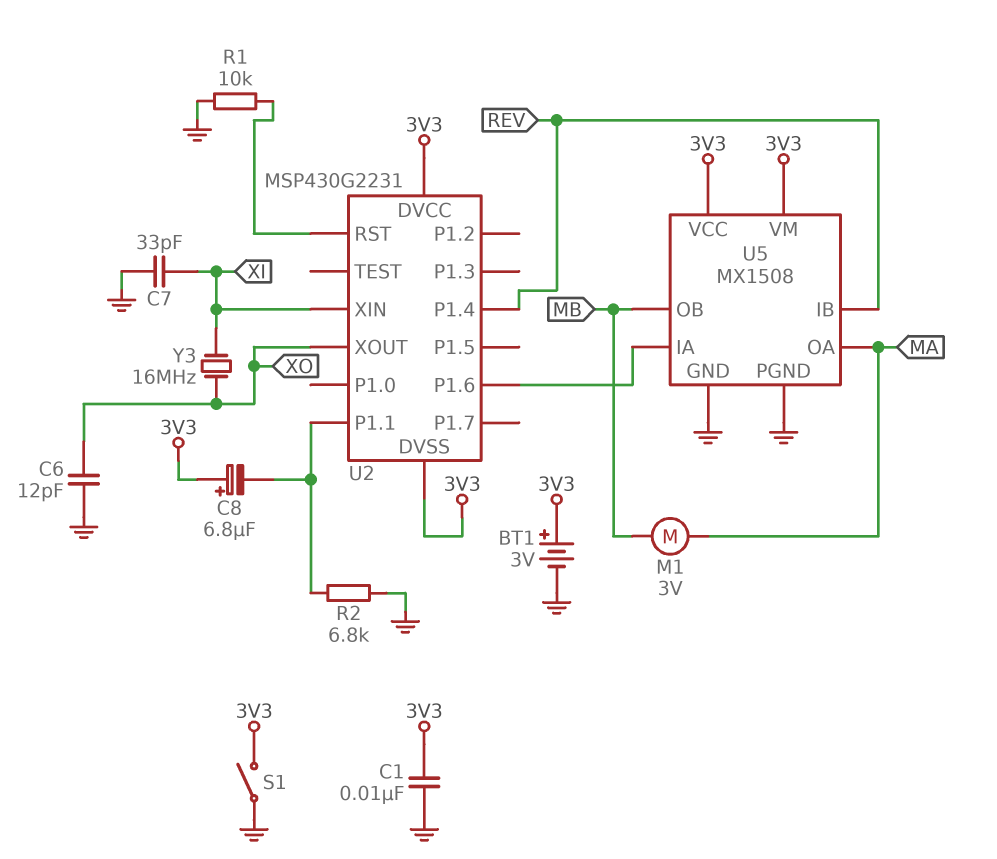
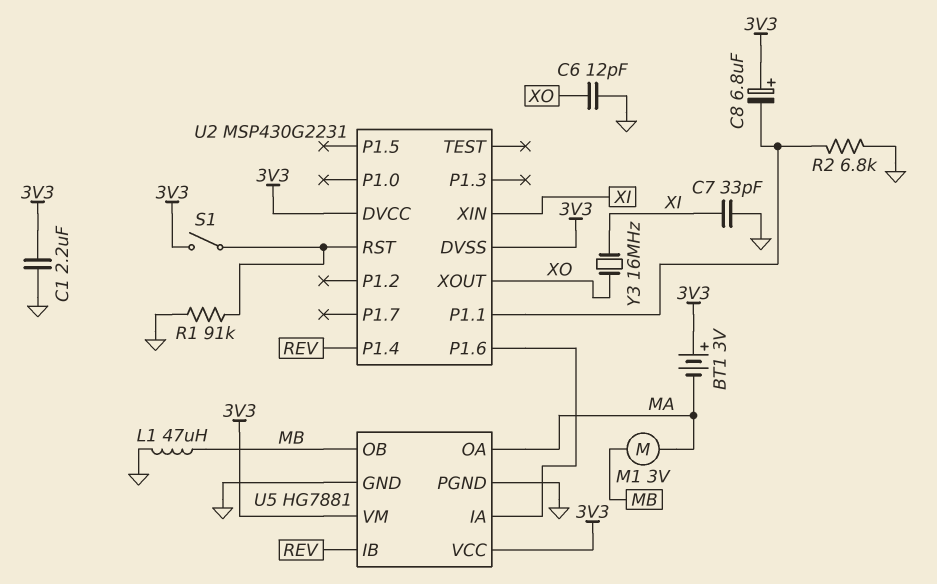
BT1: 3V (plus 3V3, minus GND) -> 3V (plus 3V3, minus MA)
C1: 10nF (3V3, GND) -> 2.2uF (3V3, GND)
L1: none -> 47uH (GND, MB)
R1: 10k (GND, U2/RST) -> 91k (GND, U2/RST)
S1: switch (3V3, GND) -> switch (3V3, U2/RST)
U5: MX1508 -> HG7881

